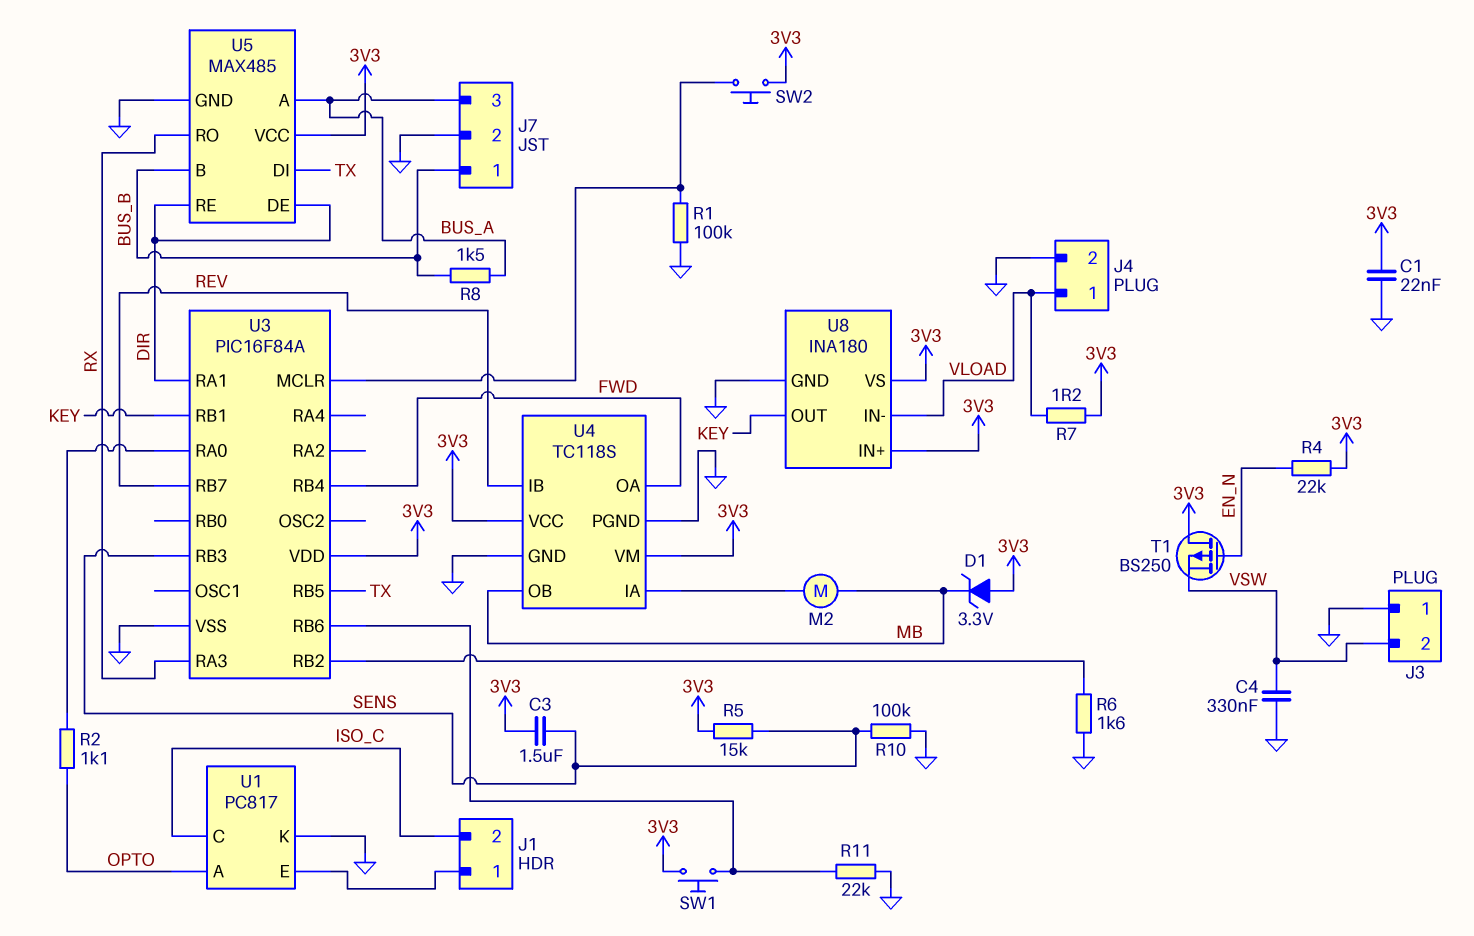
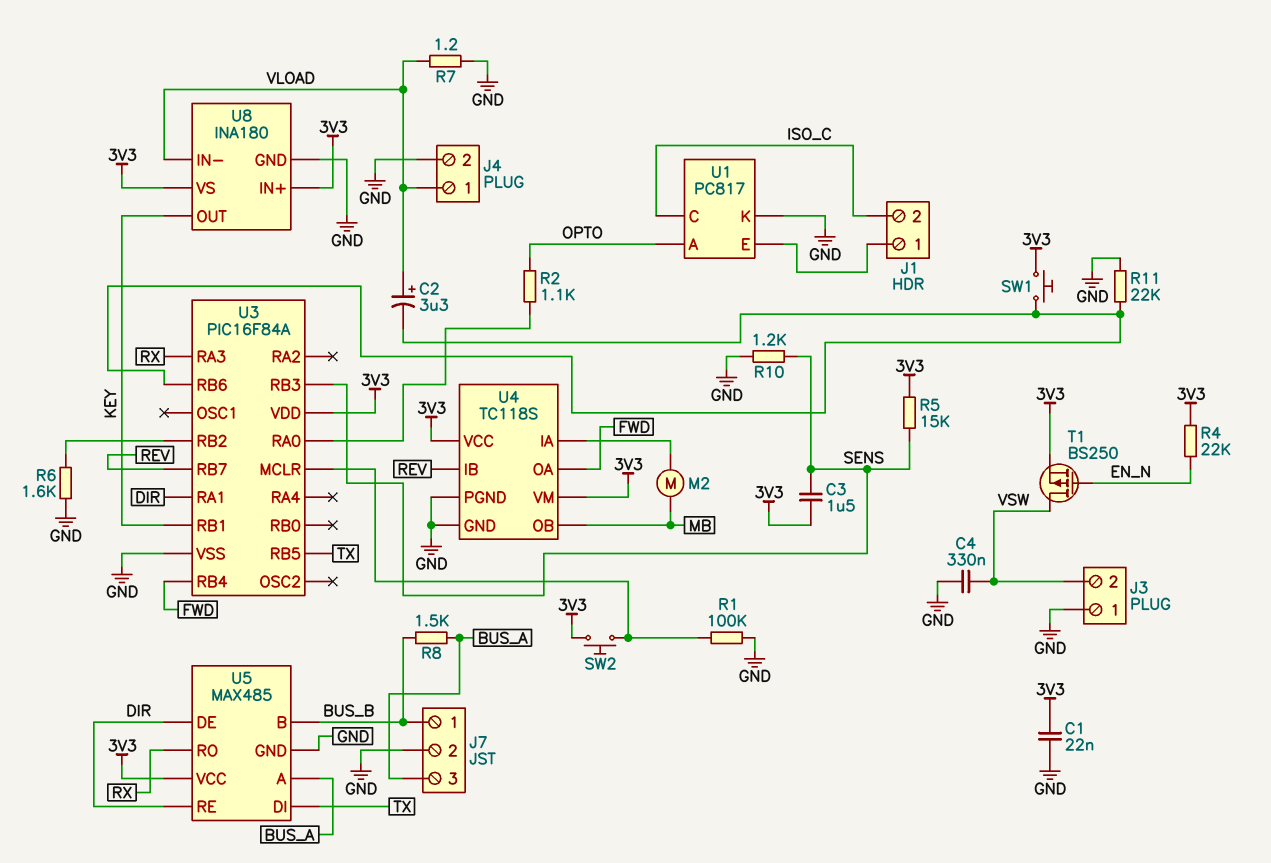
C2: none -> 3.3uF (plus VLOAD, minus U3/RB6)
D1: zener 3.3V (A 3V3, K MB) -> none
R7: 1.2 (3V3, VLOAD) -> 1.2 (GND, VLOAD)
R10: 100k (GND, SENS) -> 1.2k (GND, SENS)
T1: PMOS BS250 (G EN_N, D 3V3, S VSW) -> PMOS BS250 (G EN_N, D VSW, S 3V3)

